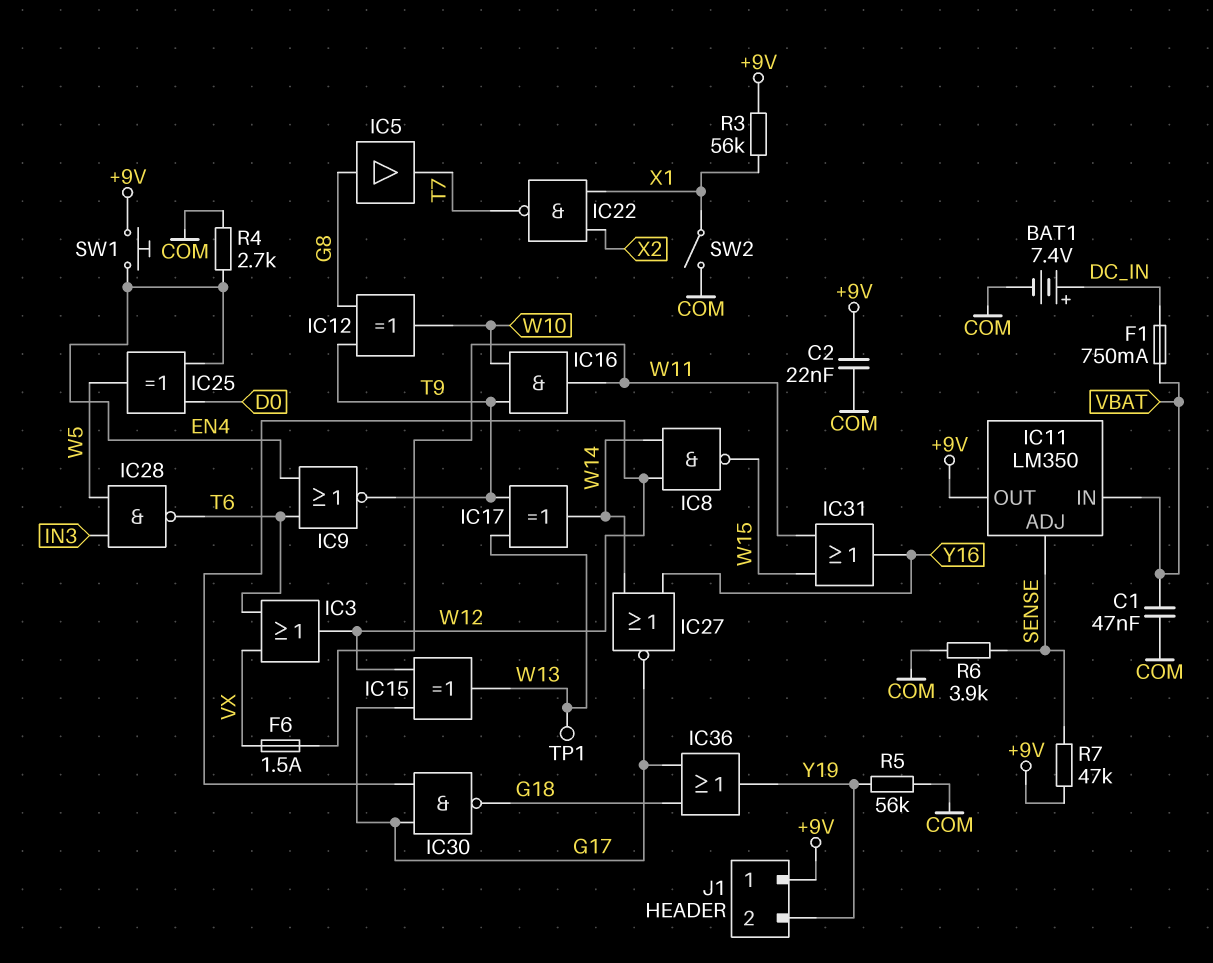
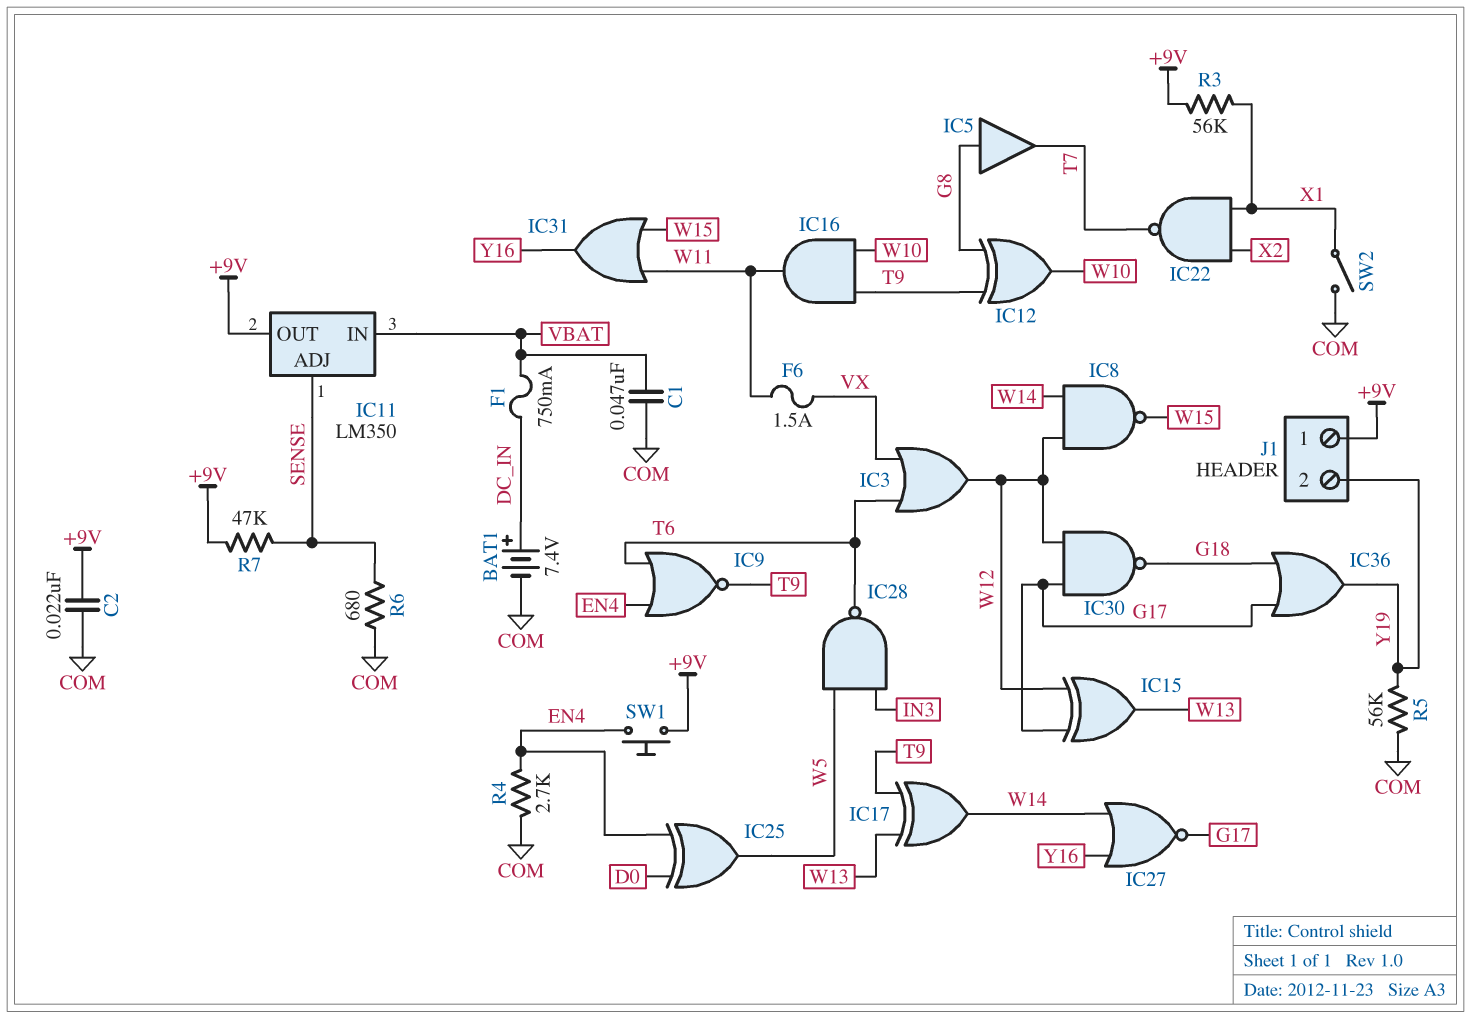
R6: 3.9k (COM, SENSE) -> 680 (COM, SENSE)
TP1: test point (W13) -> none

